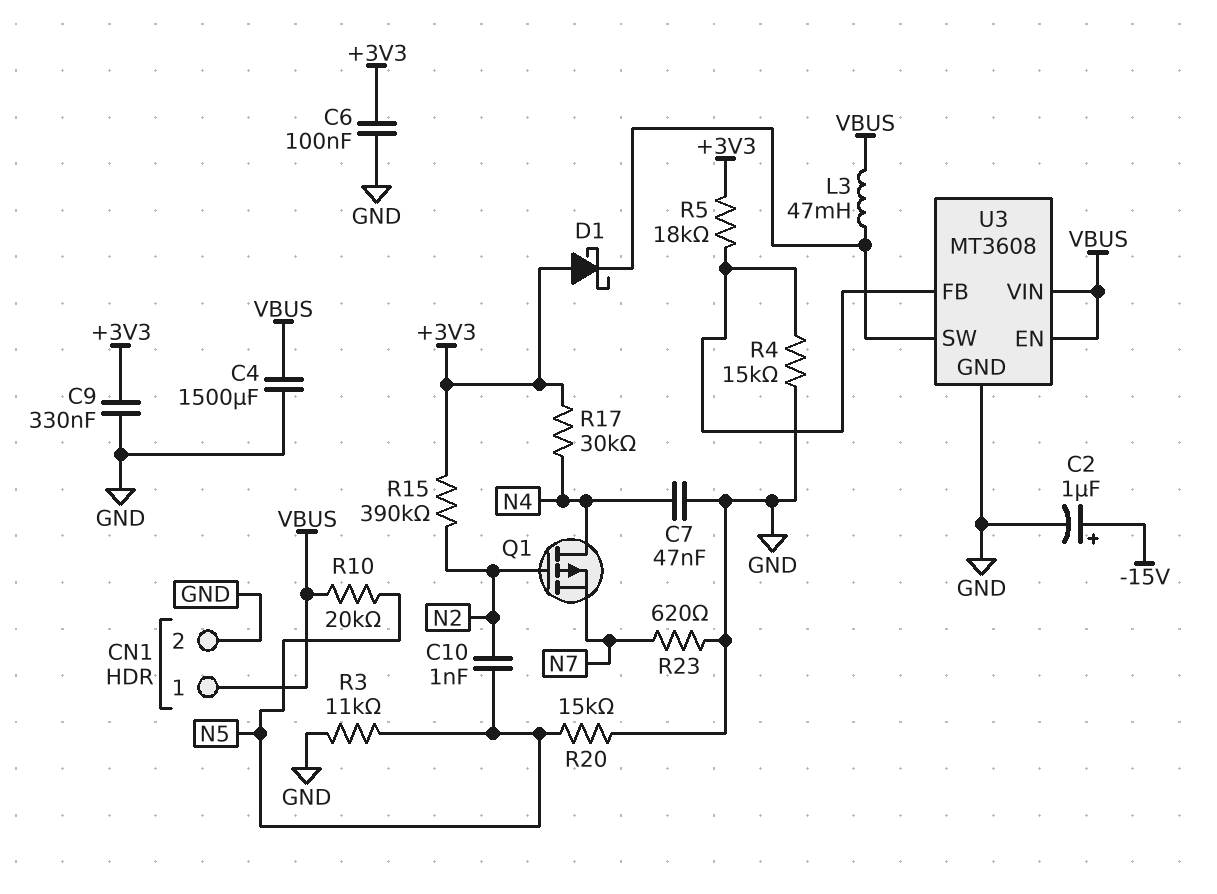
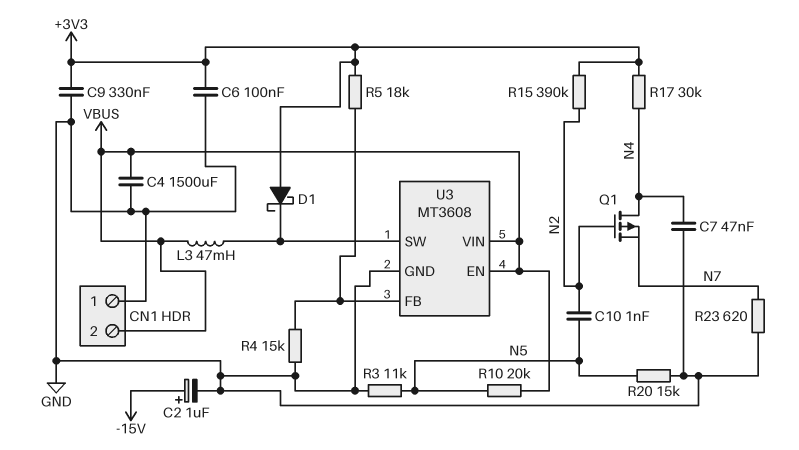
CN1 pin 1: VBUS -> GND
CN1 pin 2: GND -> VBUS

